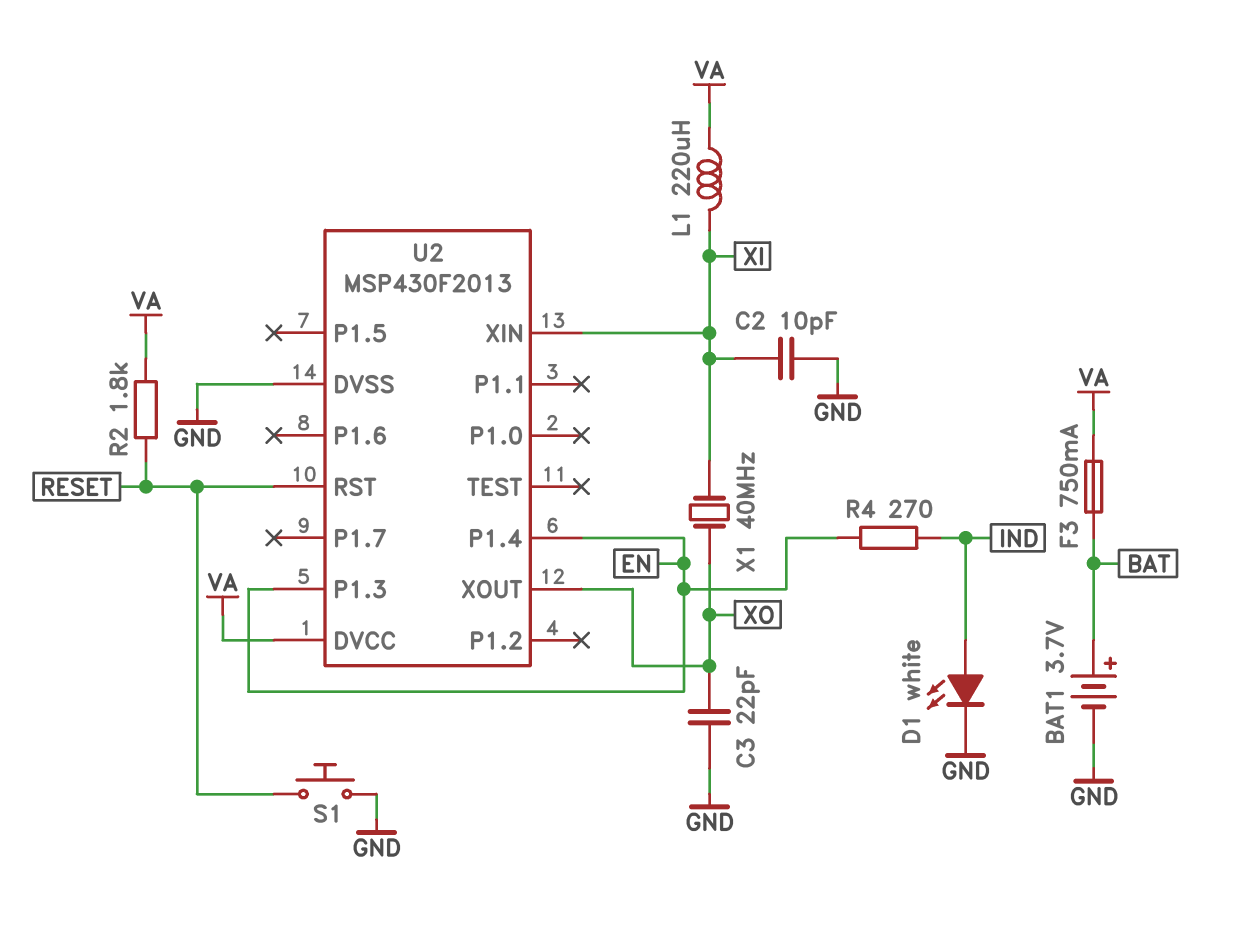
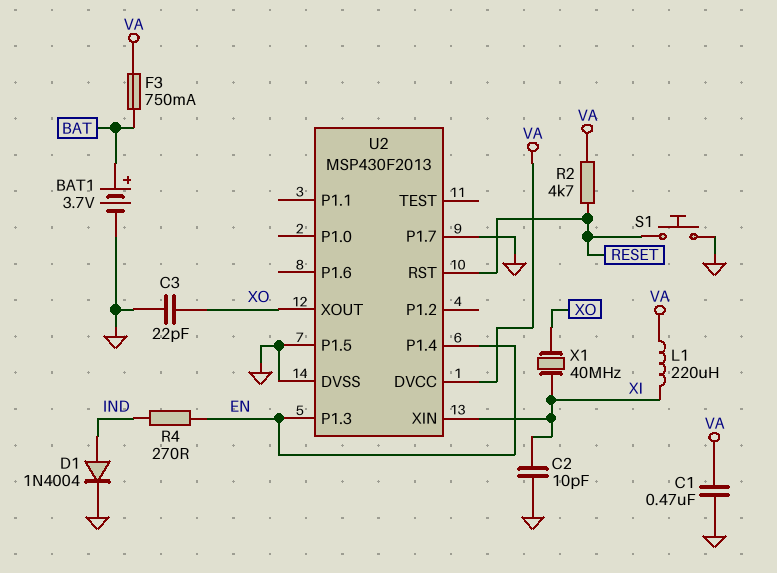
C1: none -> 470nF (GND, VA)
D1: LED white (A IND, K GND) -> diode 1N4004 (A IND, K GND)
R2: 1.8k (RESET, VA) -> 4.7k (RESET, VA)
U2 pin P1.5: none -> GND
U2 pin P1.7: none -> GND

